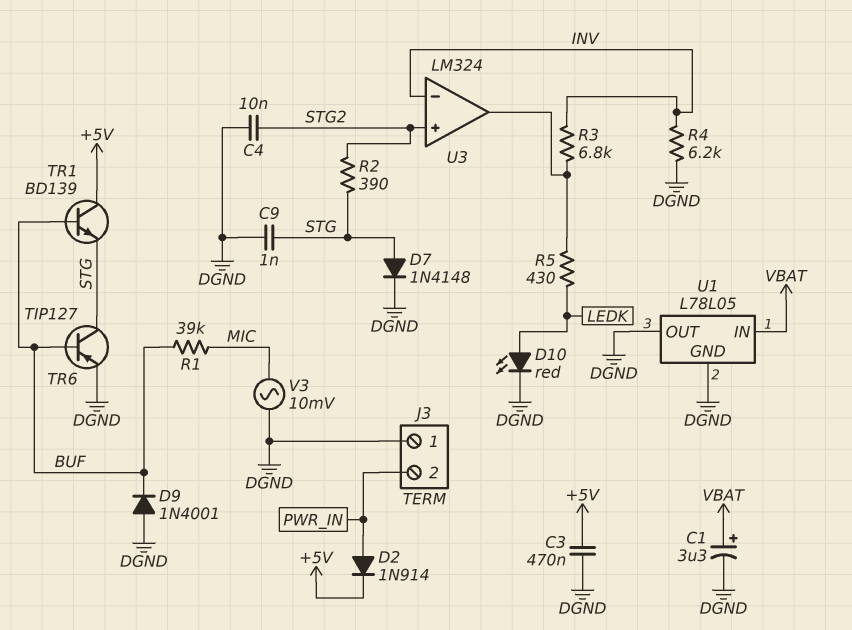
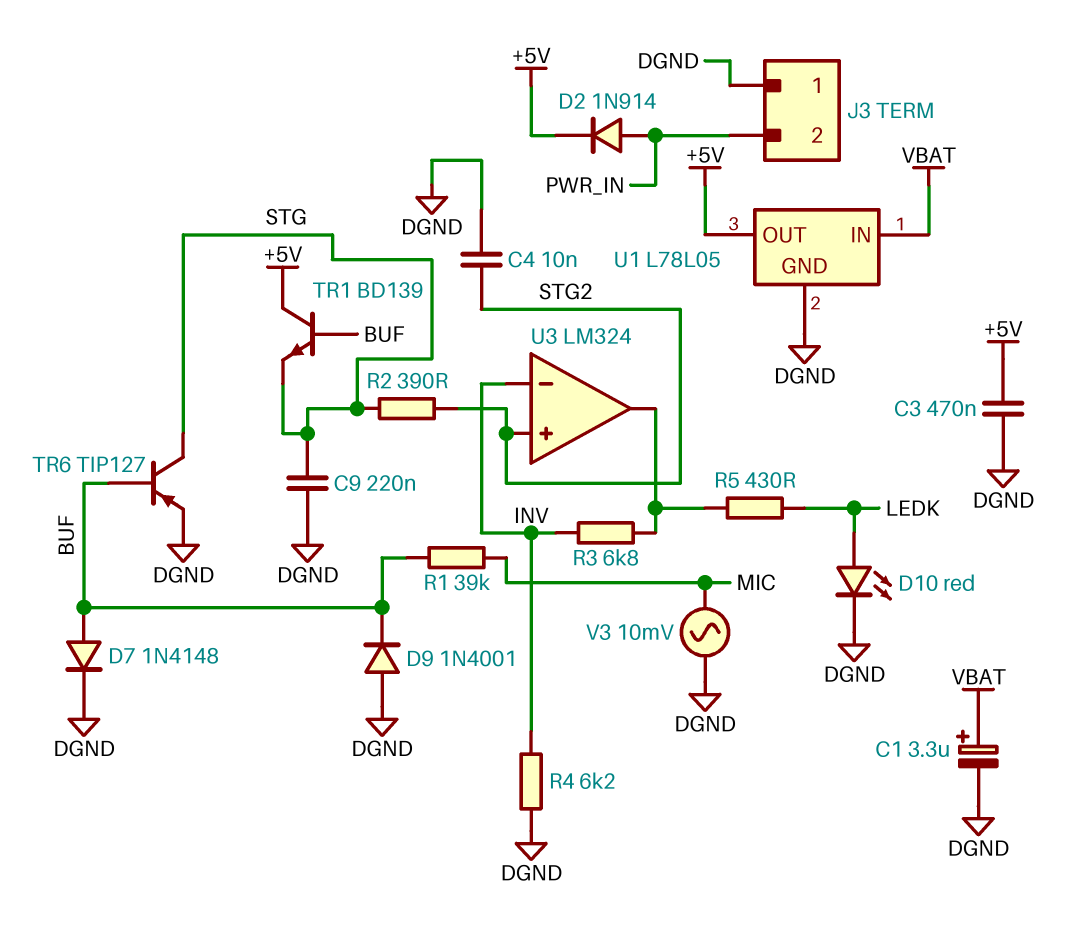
C9: 1nF (DGND, STG) -> 220nF (DGND, STG)
D7: diode 1N4148 (A STG, K DGND) -> diode 1N4148 (A BUF, K DGND)
U1 pin OUT: DGND -> +5V

